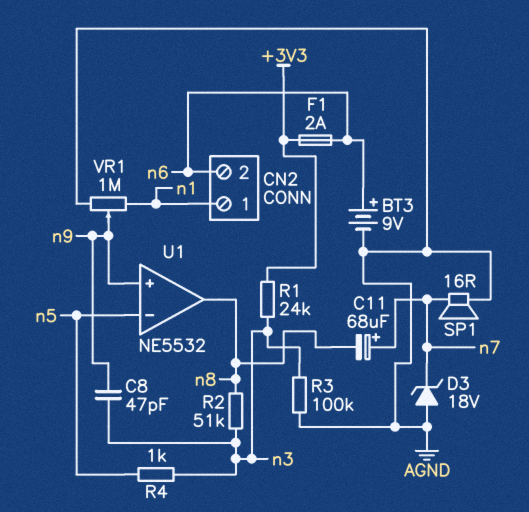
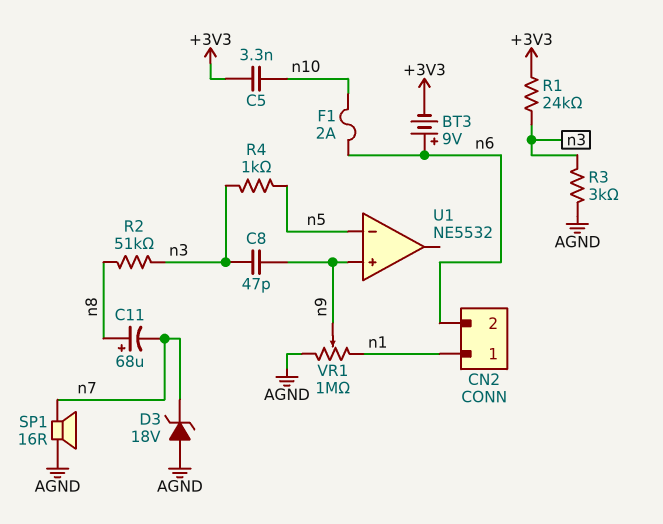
BT3: 9V (plus n6, minus AGND) -> 9V (plus n6, minus +3V3)
C5: none -> 3.3nF (+3V3, n10)
C11: 68uF (plus n7, minus n8) -> 68uF (plus n8, minus n7)
F1: 2A (+3V3, n6) -> 2A (n6, n10)
R3: 100k (AGND, n3) -> 3k (AGND, n3)
U1 pin out: n8 -> none

